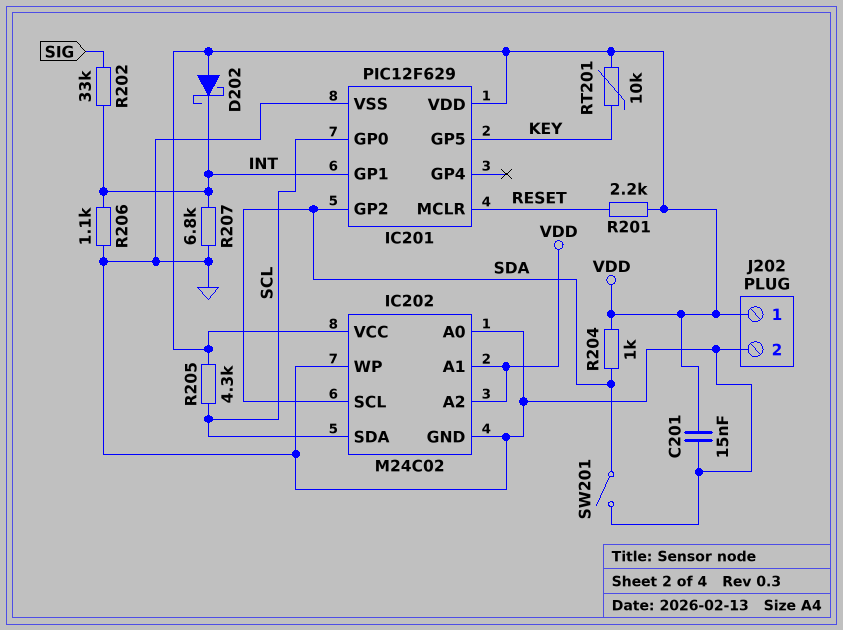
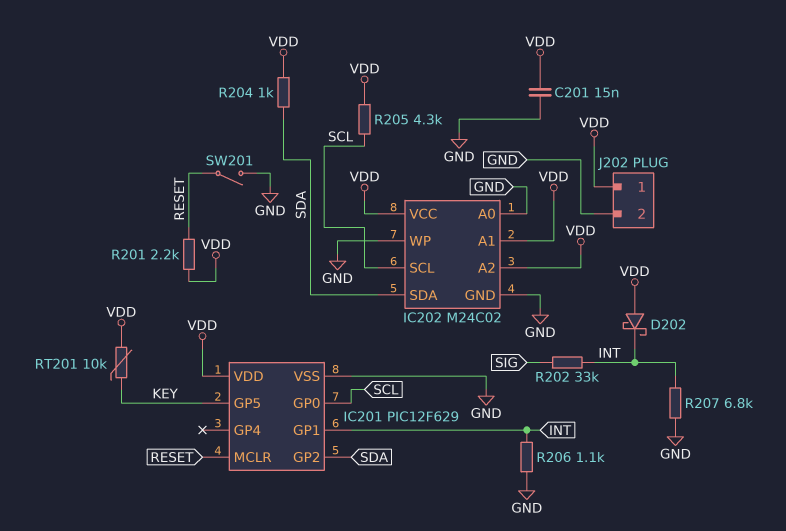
IC202 pin SCL: SDA -> SCL
IC202 pin SDA: SCL -> SDA
SW201: switch (GND, SDA) -> switch (GND, RESET)

